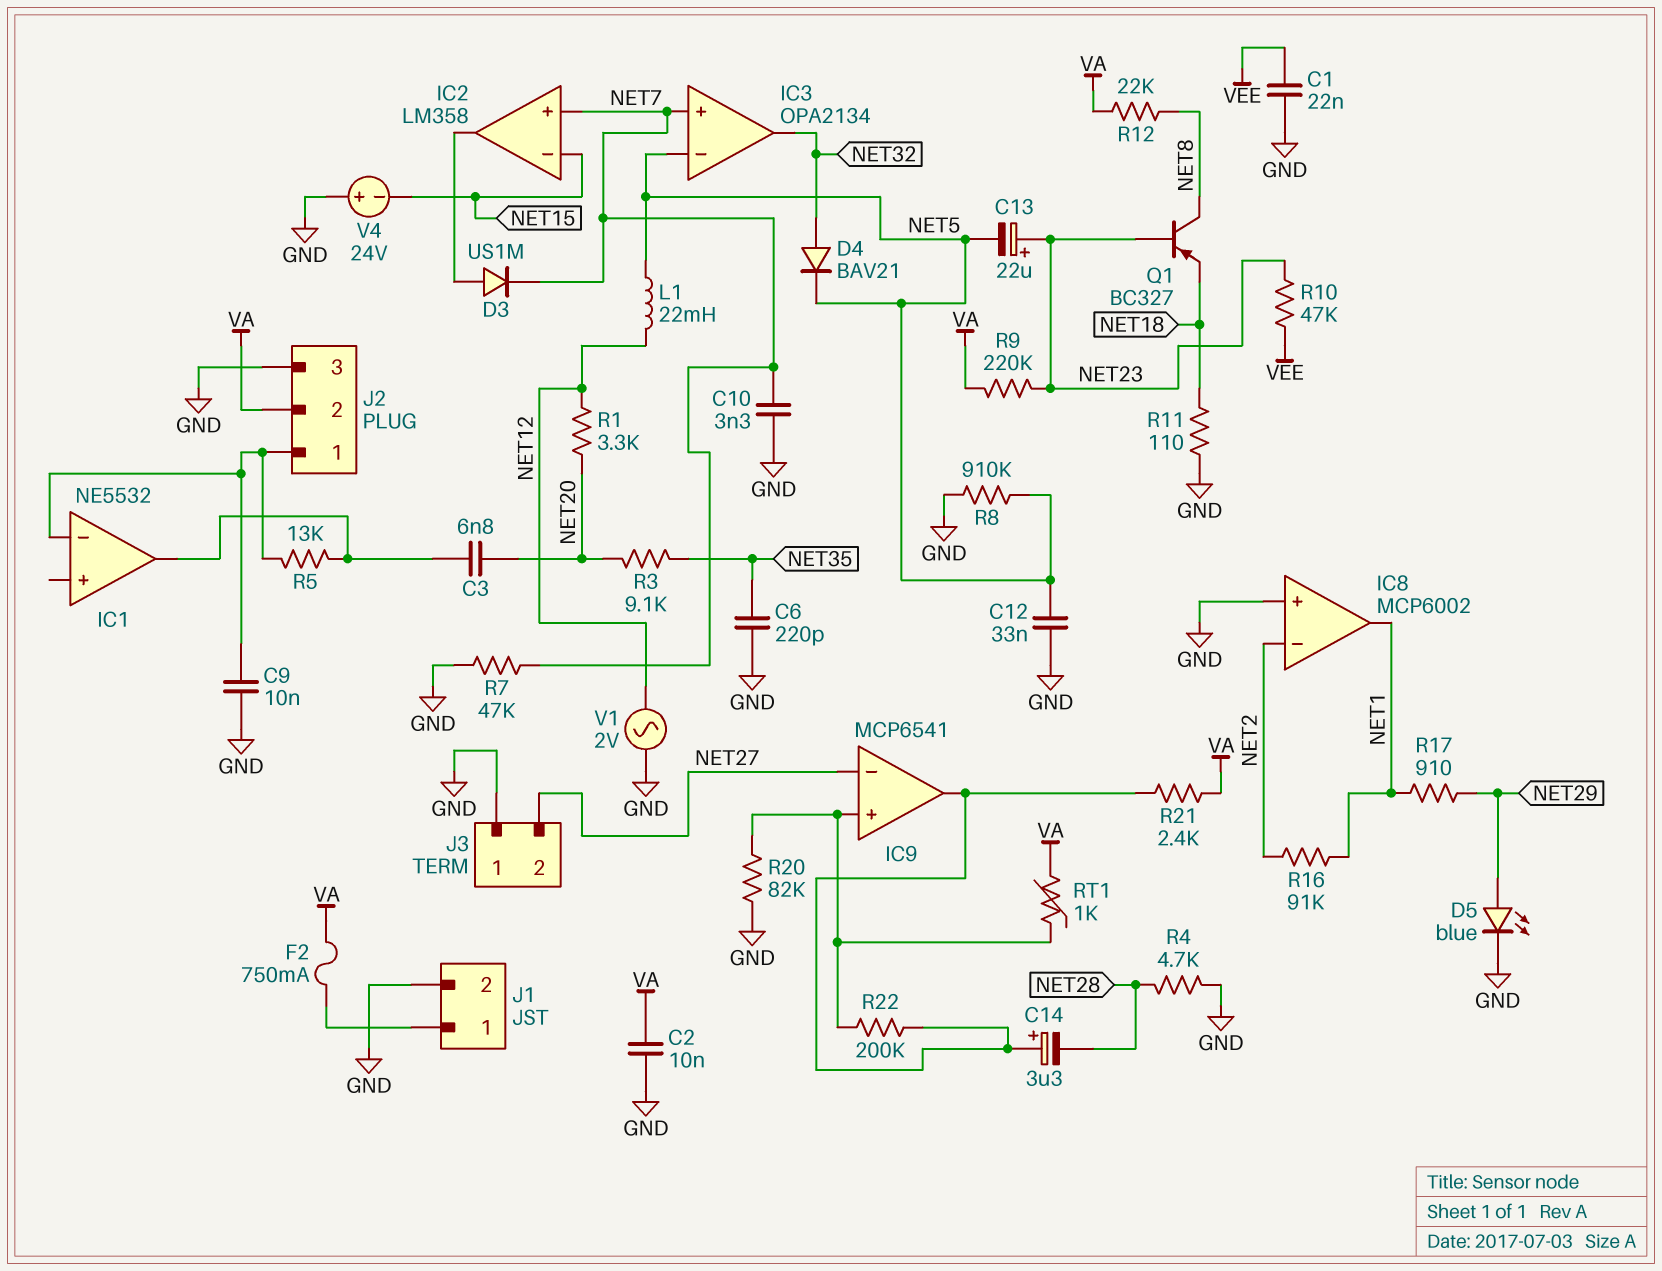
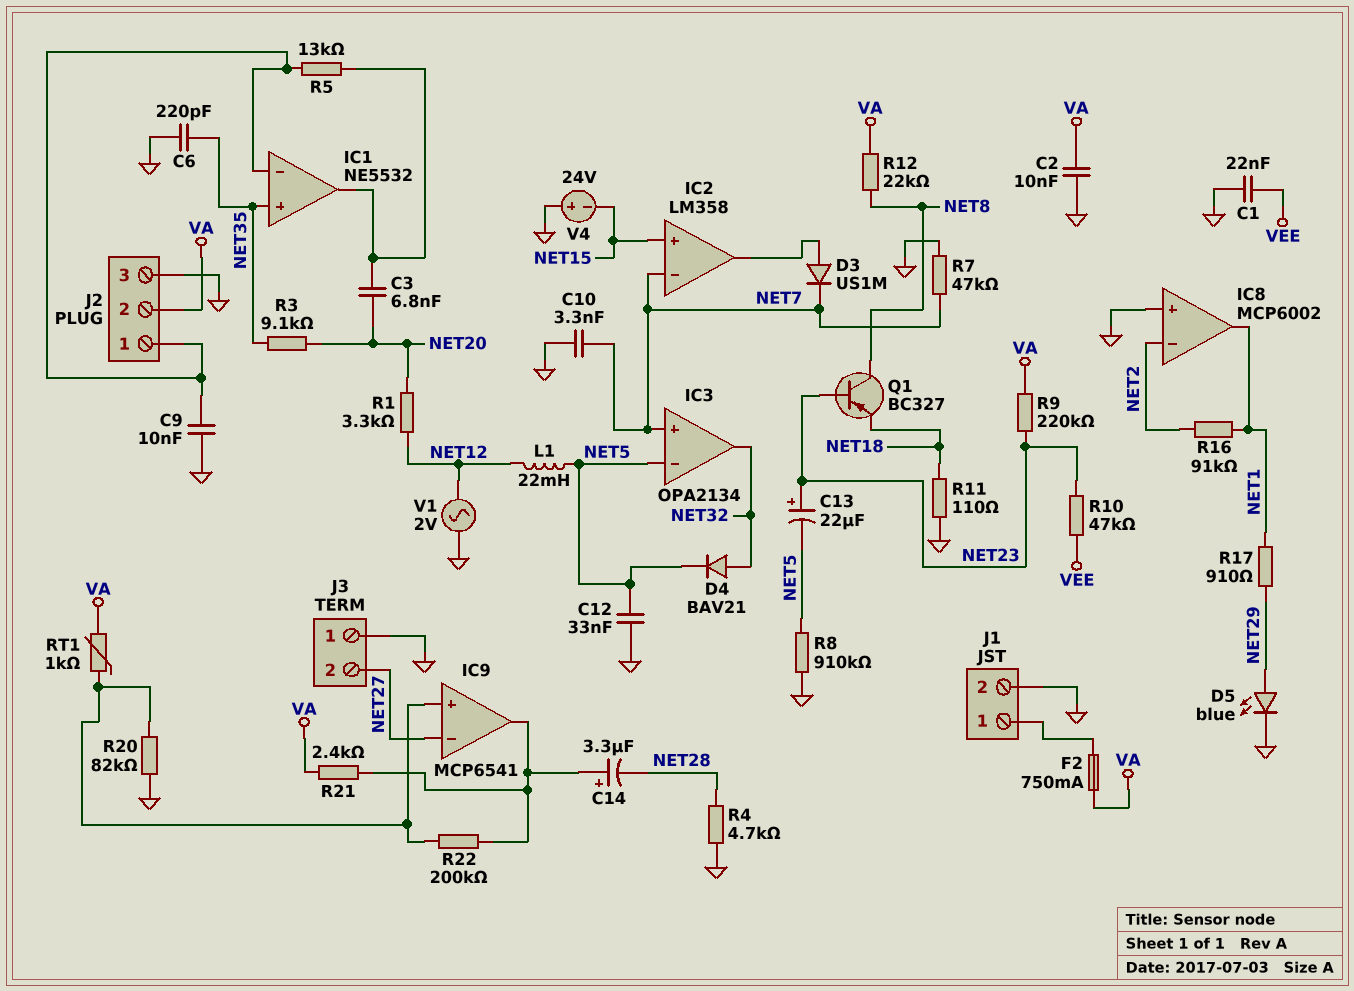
IC1 pin in+: none -> NET35
IC2 pin in+: NET7 -> NET15
IC2 pin in-: NET15 -> NET7

